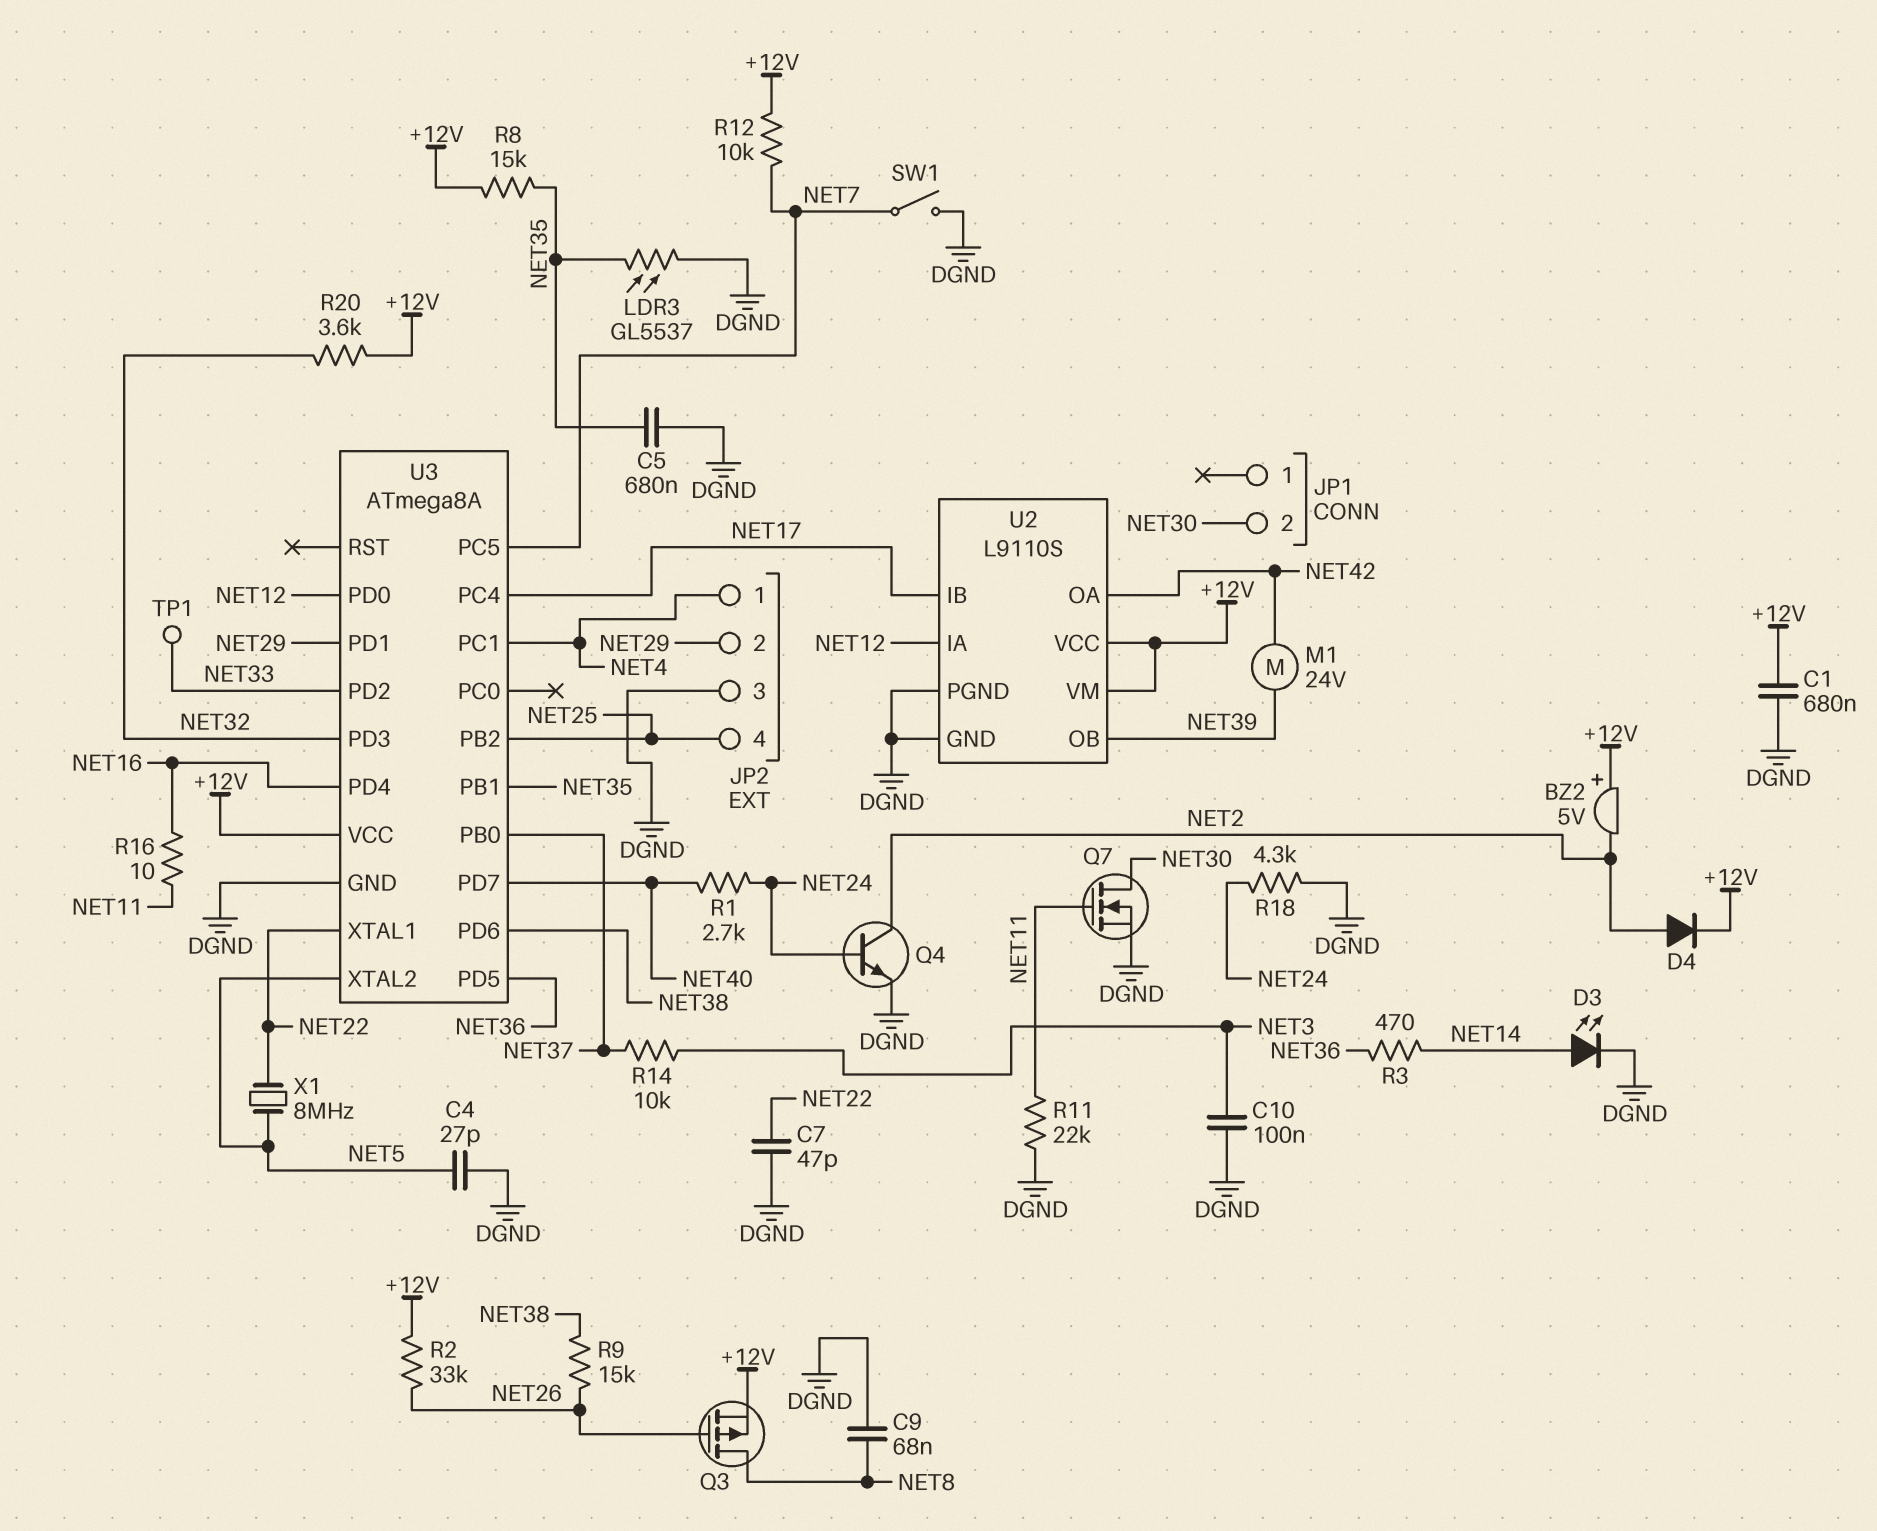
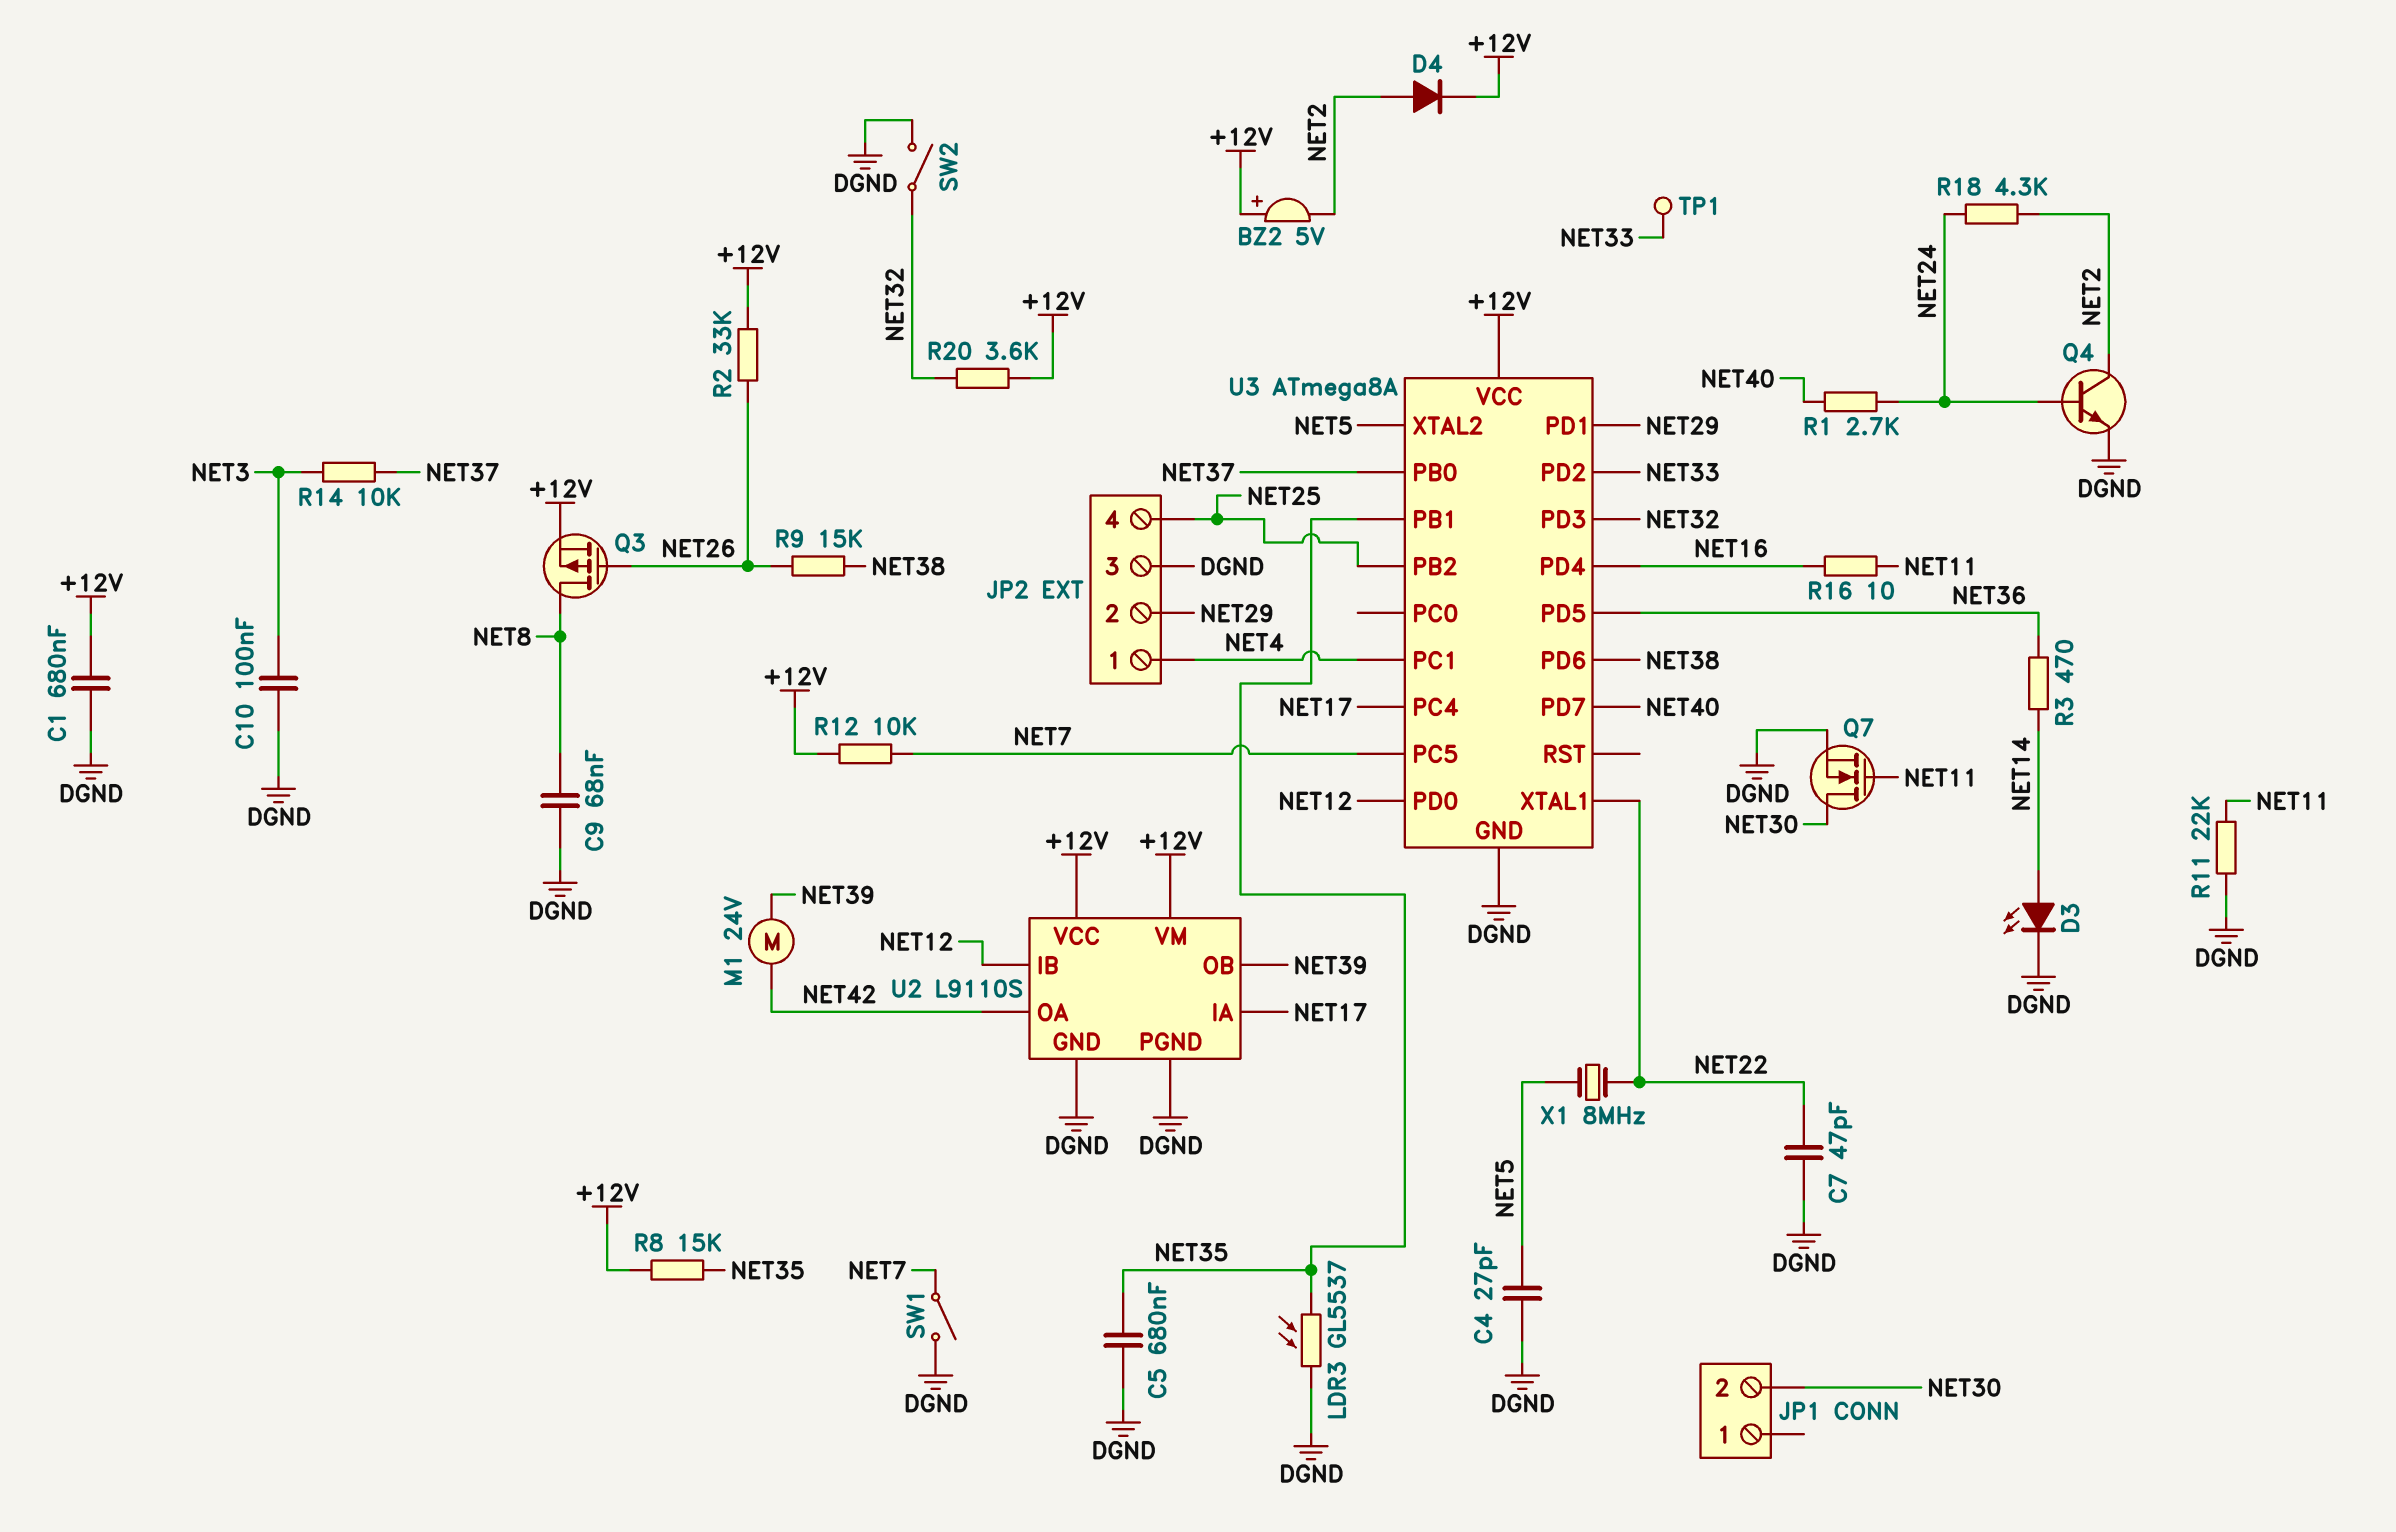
R18: 4.3k (DGND, NET24) -> 4.3k (NET2, NET24)
SW2: none -> switch (DGND, NET32)
U2 pin IA: NET12 -> NET17
U2 pin IB: NET17 -> NET12

